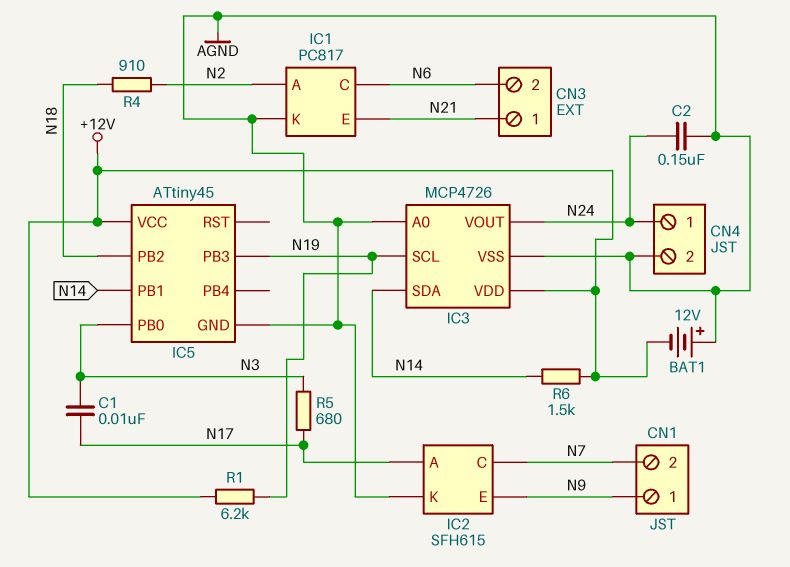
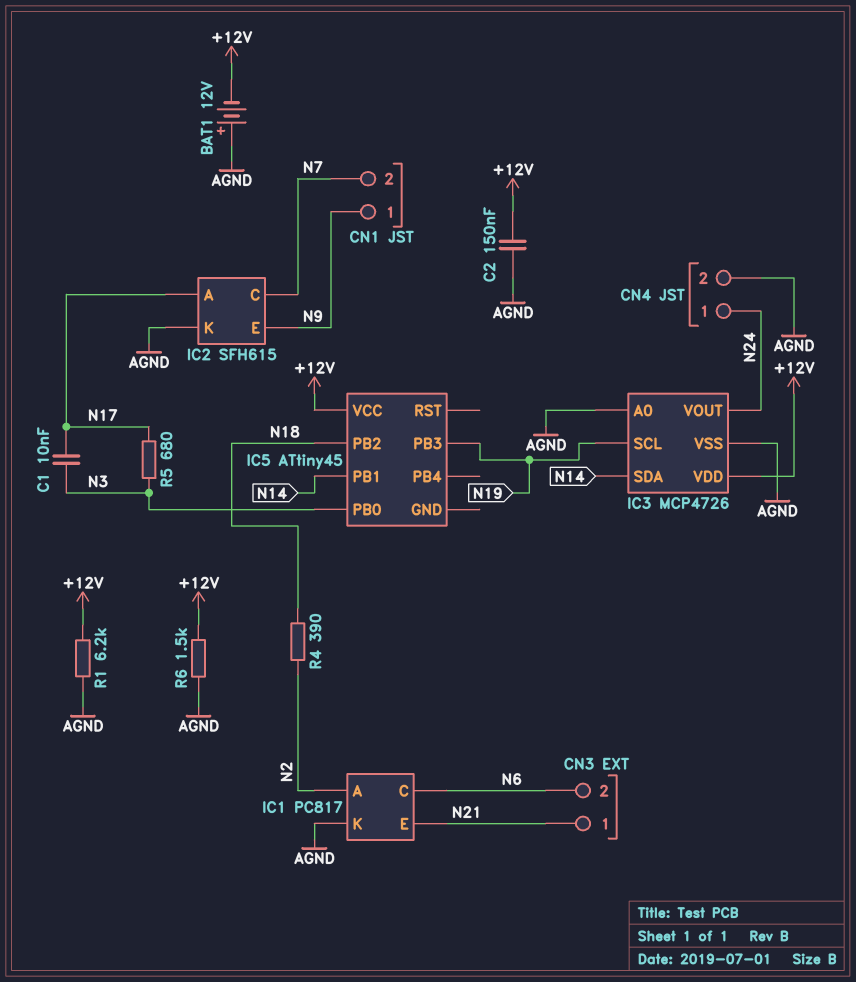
C2: 150nF (AGND, N24) -> 150nF (+12V, AGND)
IC5 pin GND: AGND -> none
R1: 6.2k (+12V, N19) -> 6.2k (+12V, AGND)
R4: 910 (N2, N18) -> 390 (N2, N18)
R6: 1.5k (+12V, N14) -> 1.5k (+12V, AGND)

